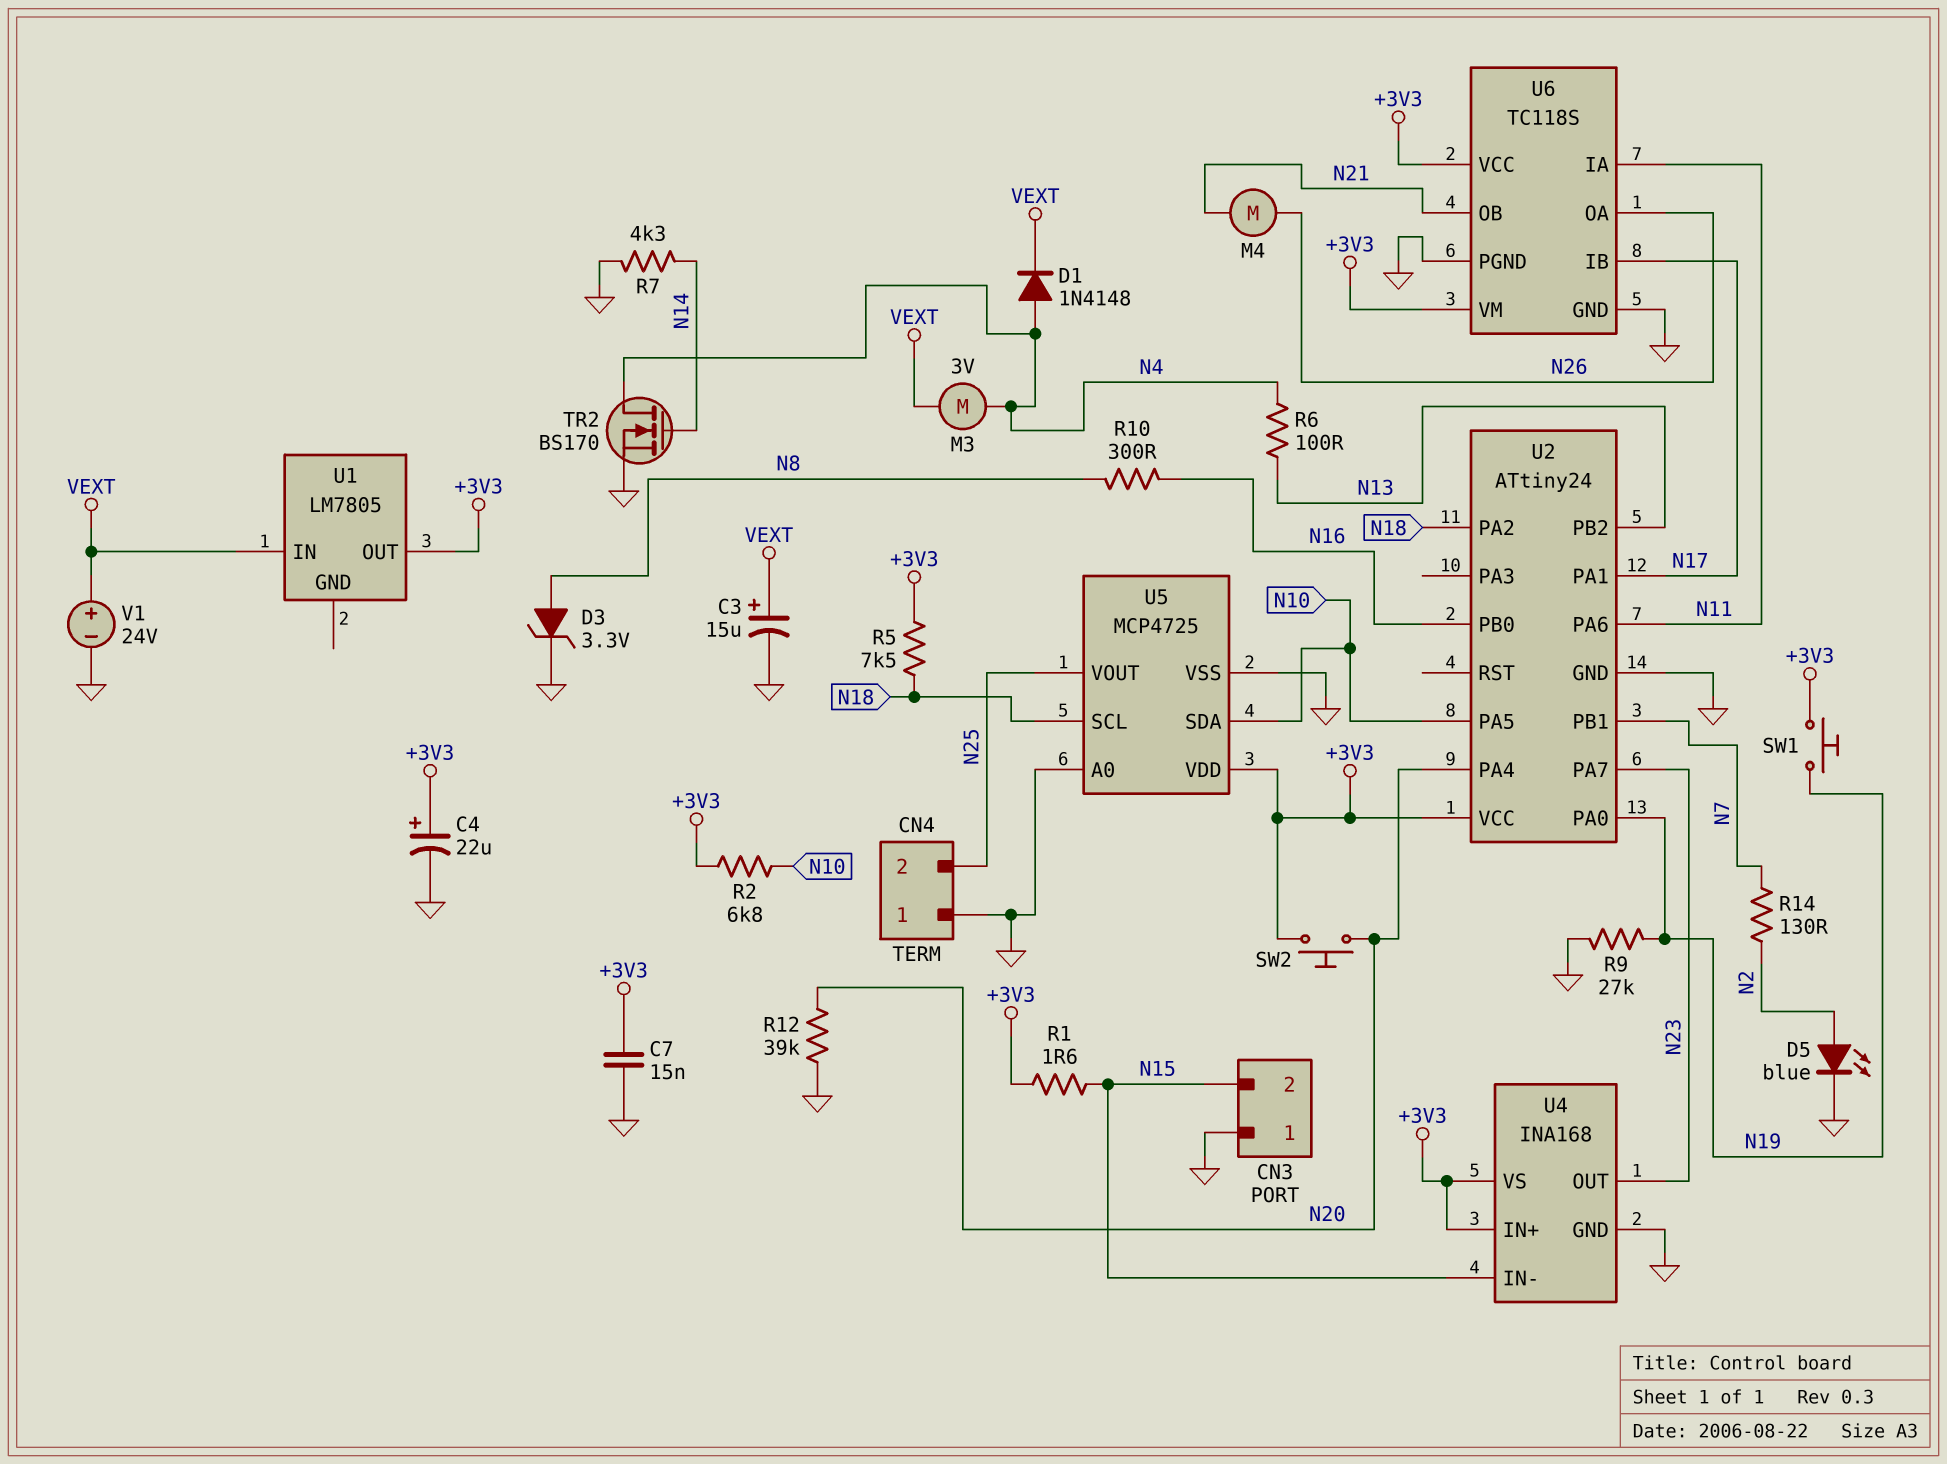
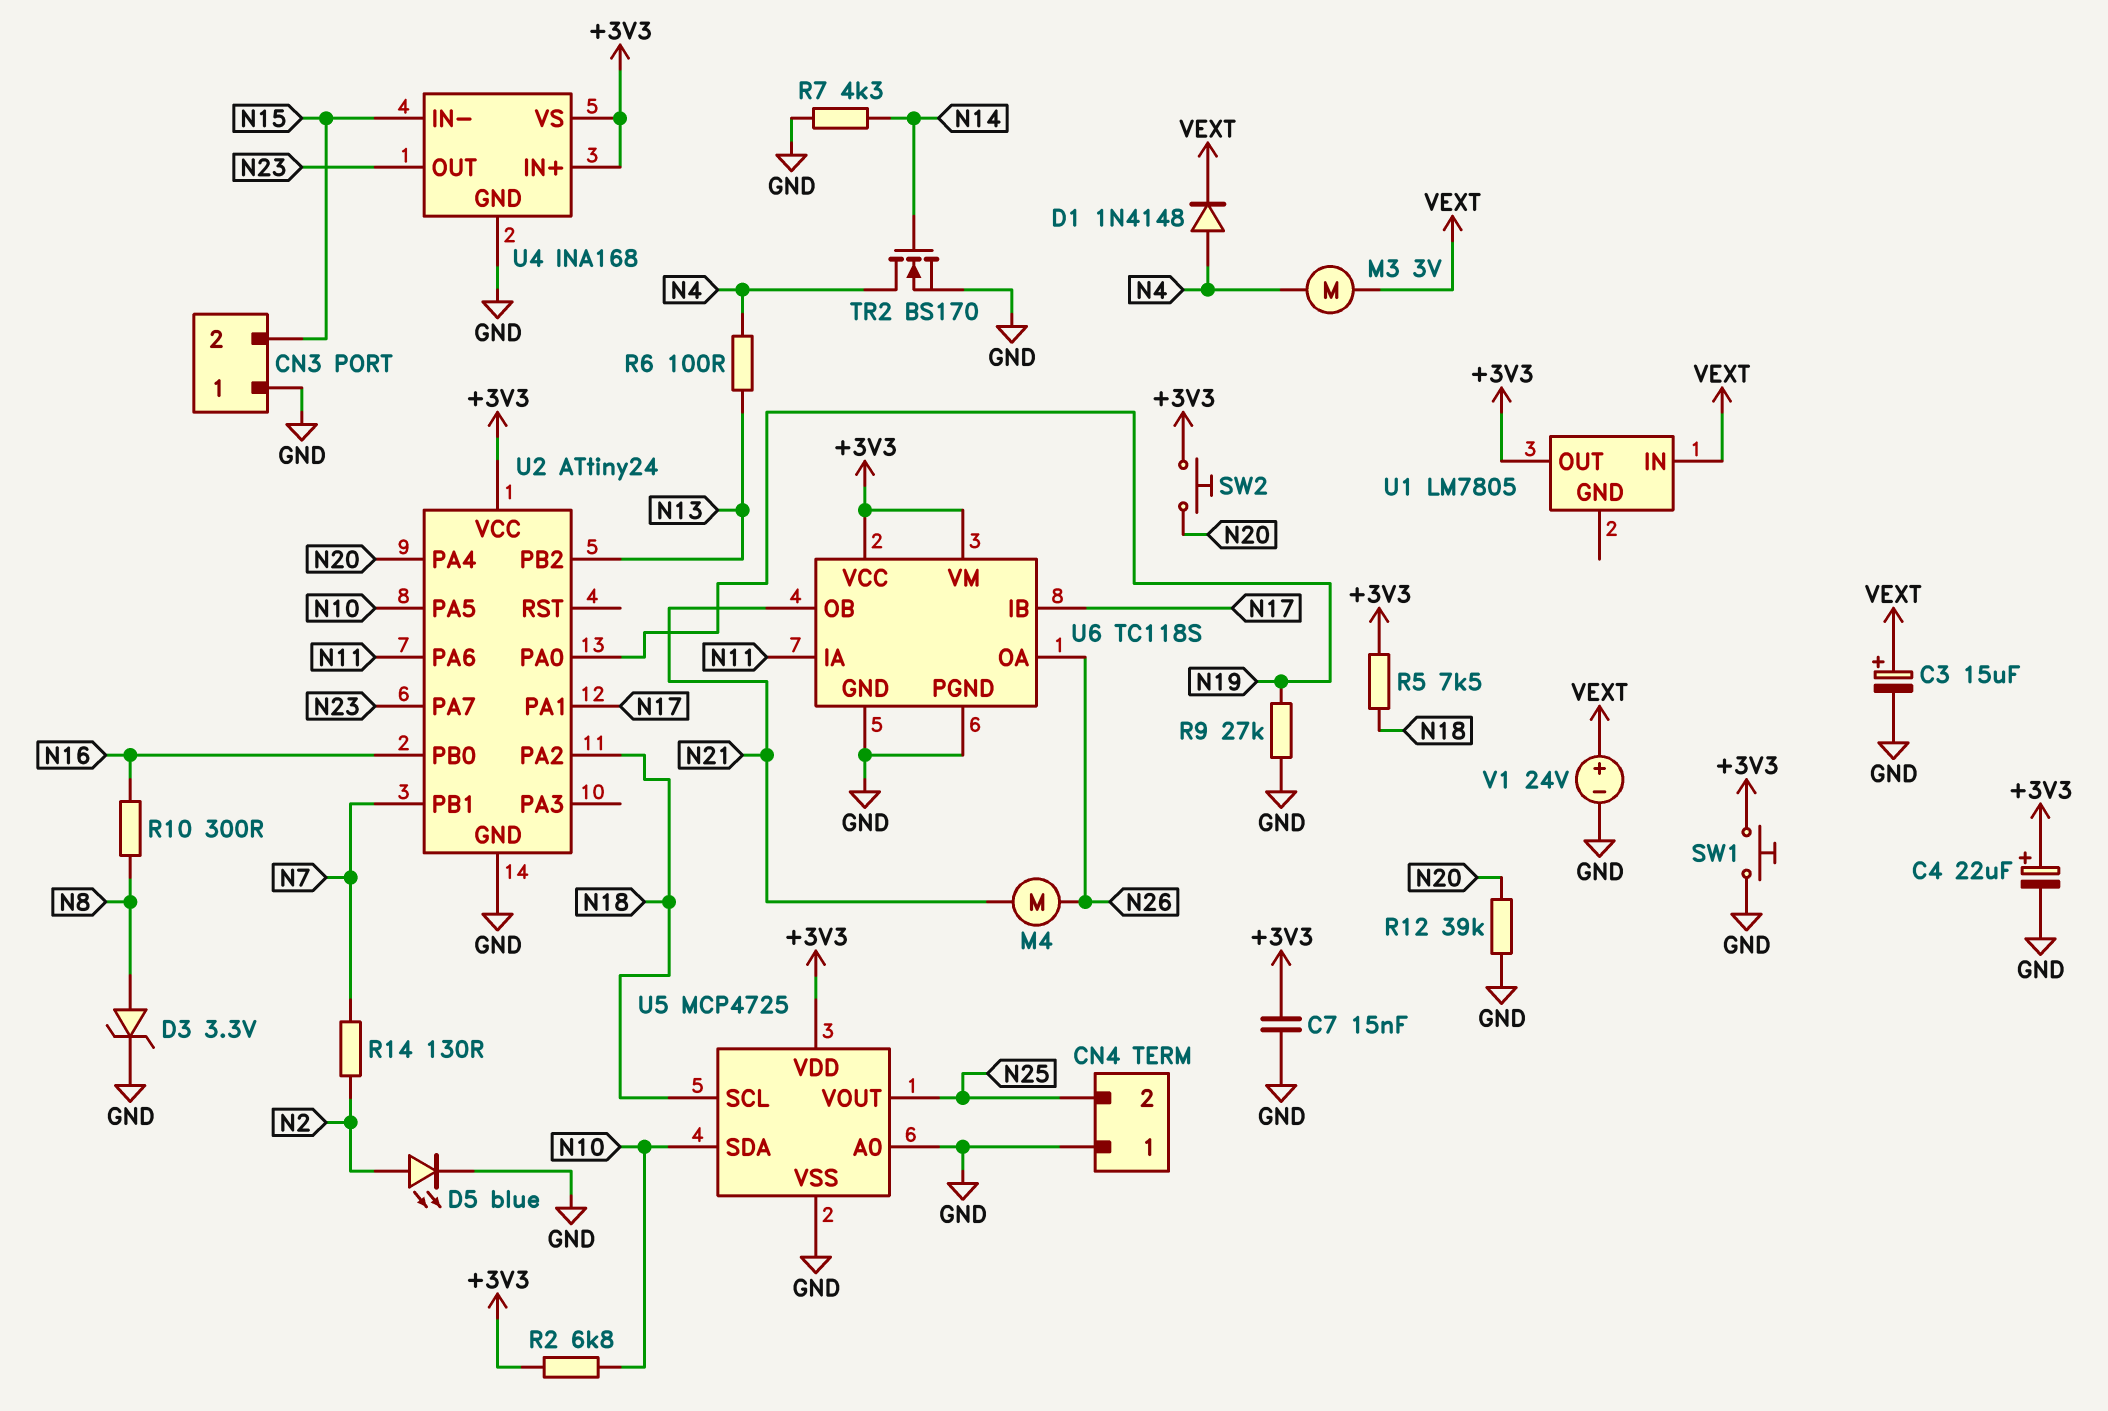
R1: 1.6 (+3V3, N15) -> none
SW1: button (+3V3, N19) -> button (+3V3, GND)

